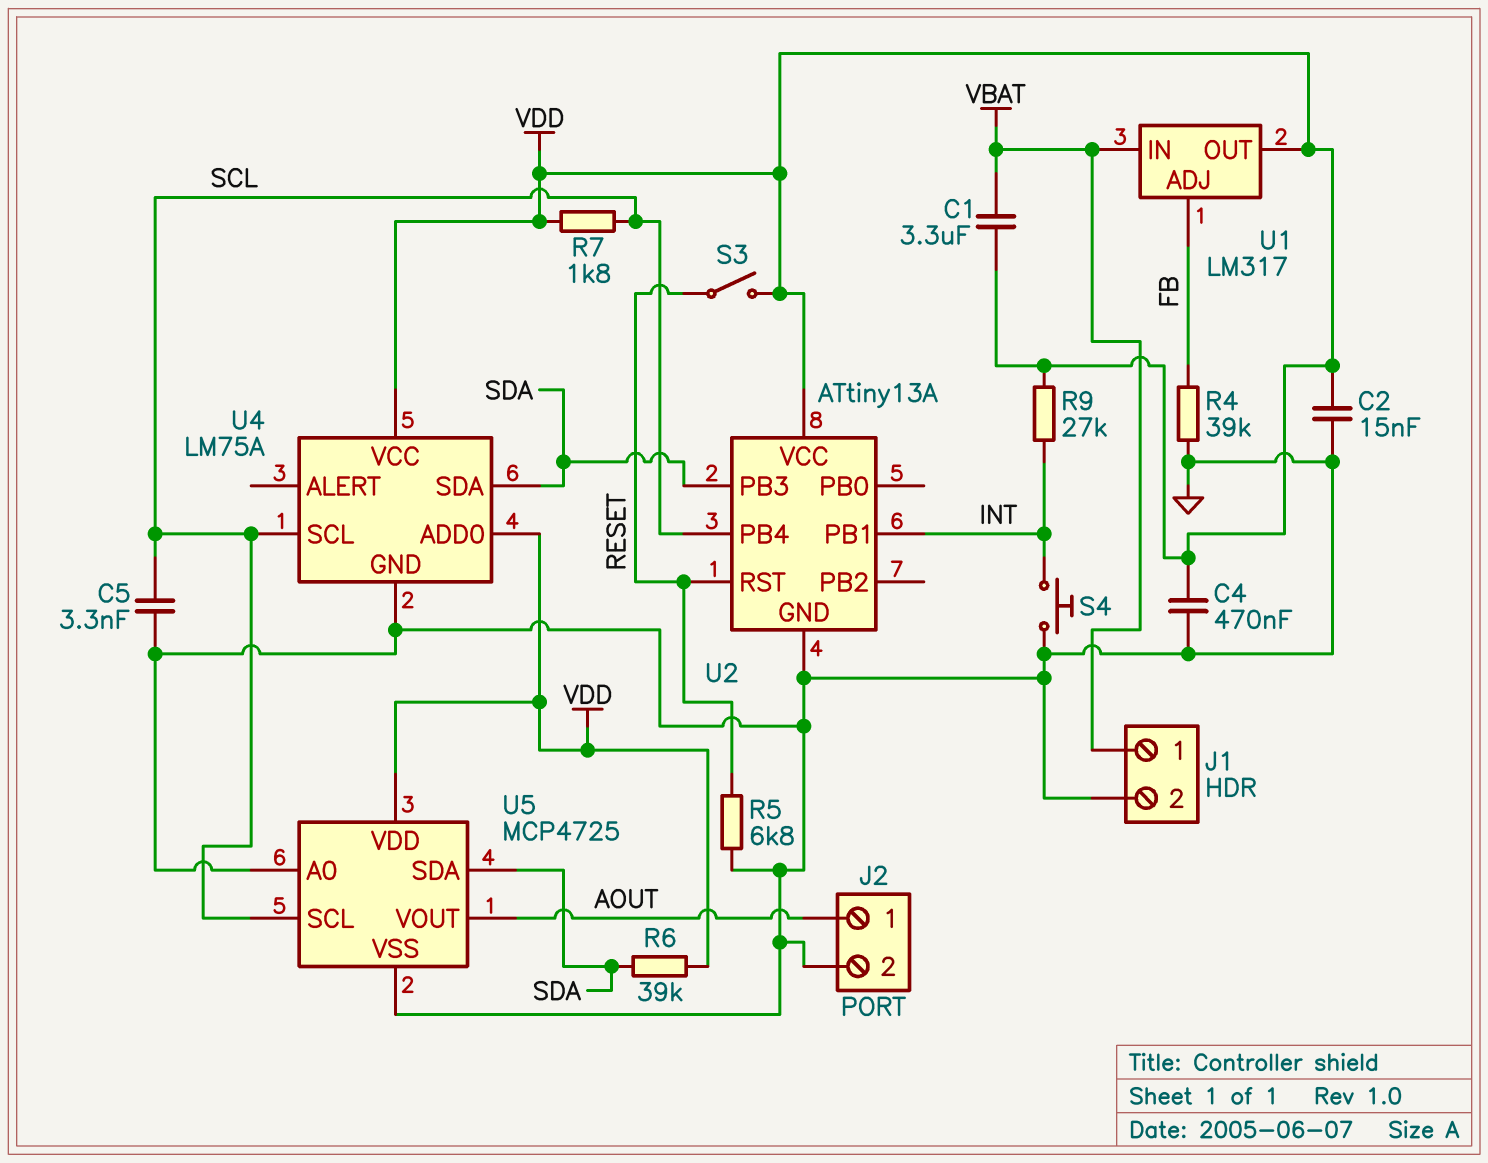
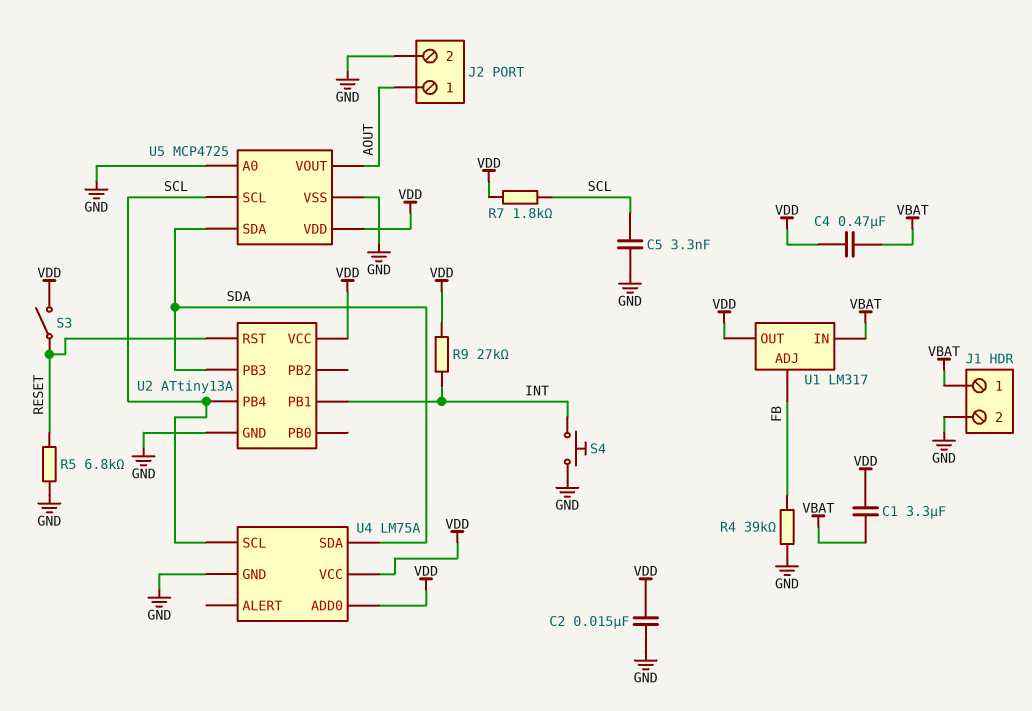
C4: 470nF (GND, VDD) -> 470nF (VBAT, VDD)
R6: 39k (SDA, VDD) -> none

